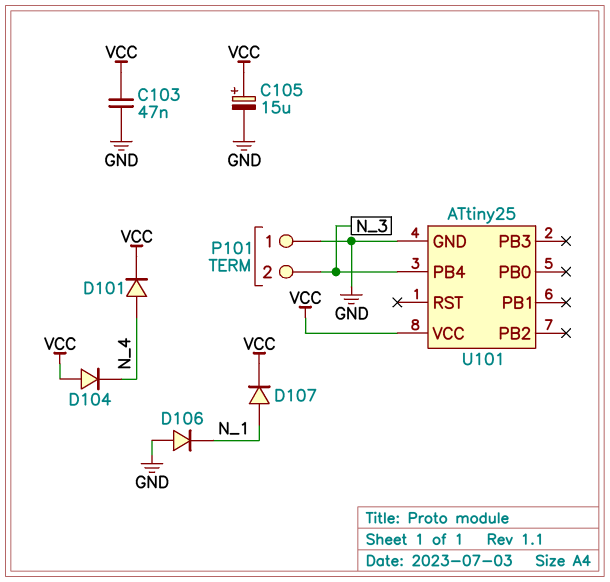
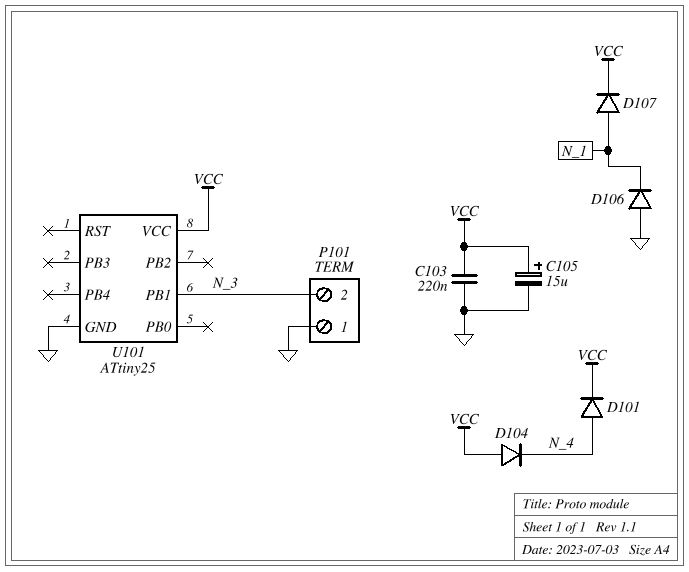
C103: 47nF (GND, VCC) -> 220nF (GND, VCC)
U101 pin PB1: none -> N_3
U101 pin PB4: N_3 -> none

